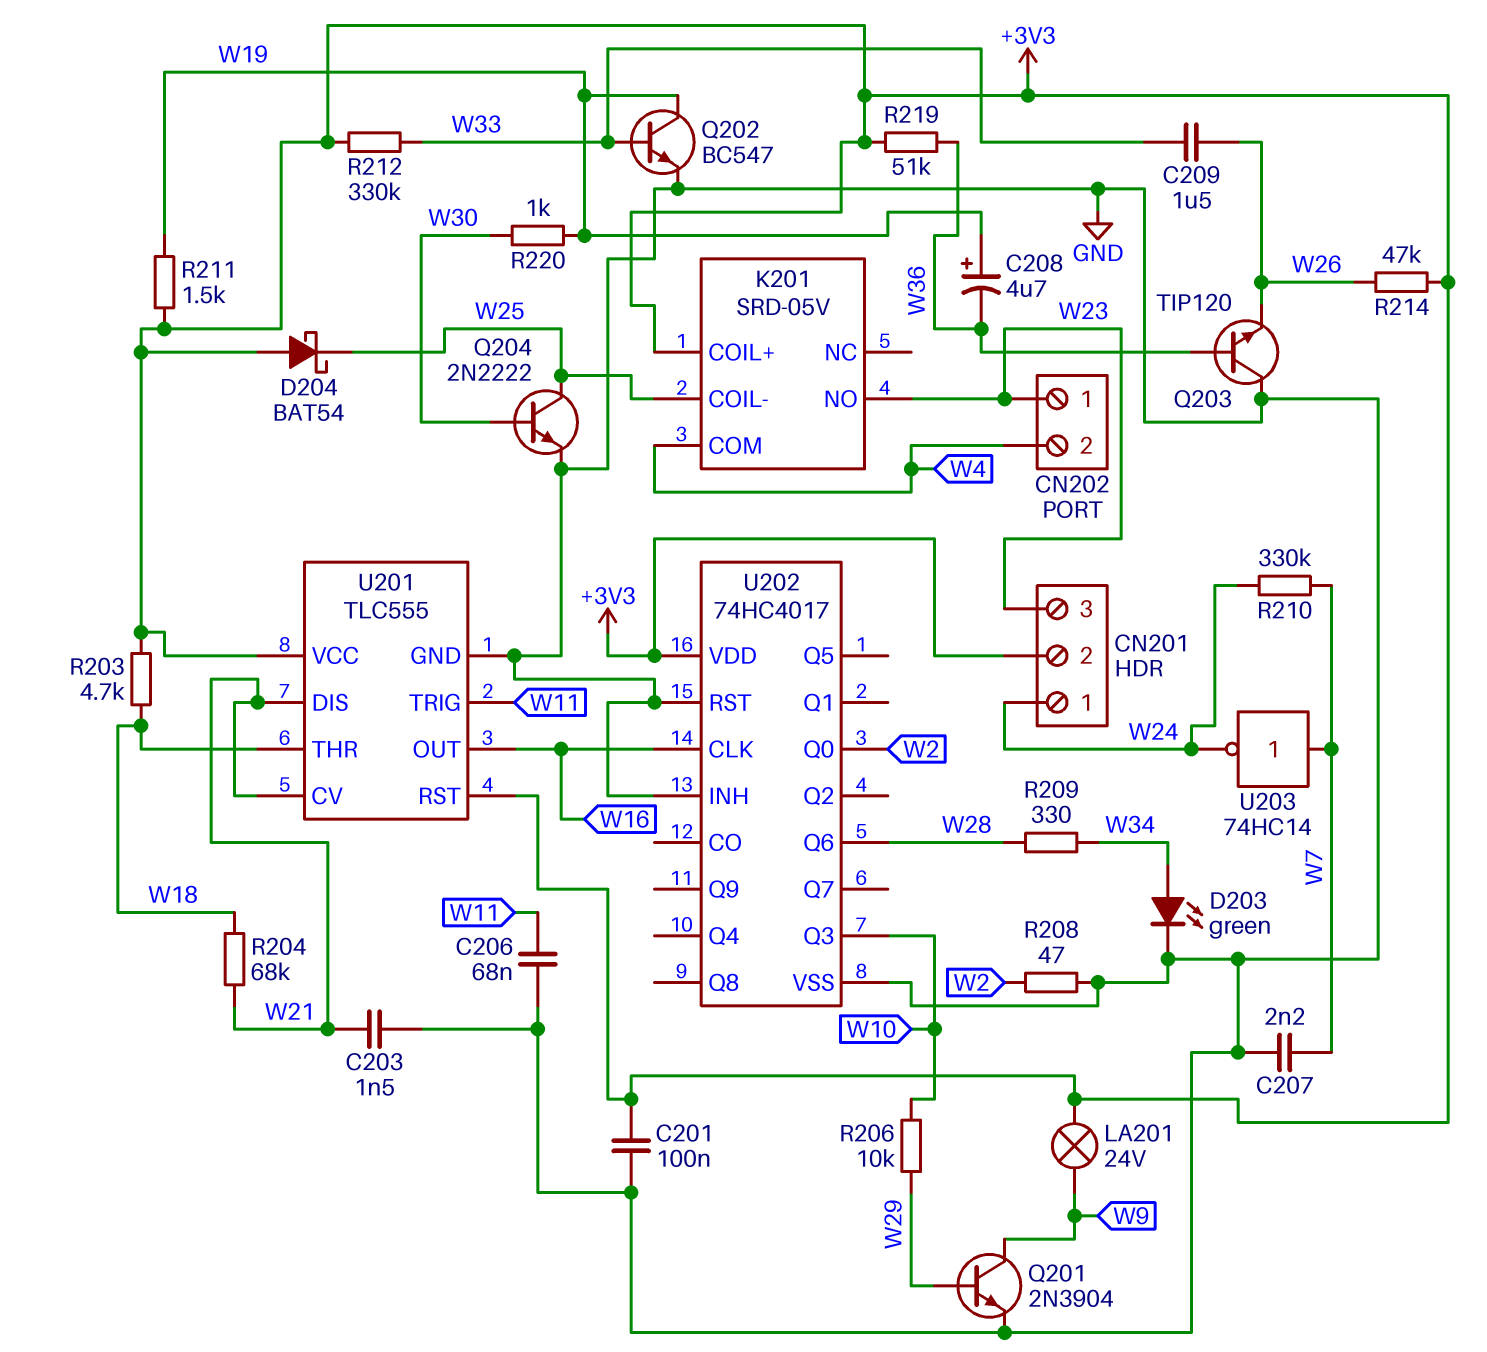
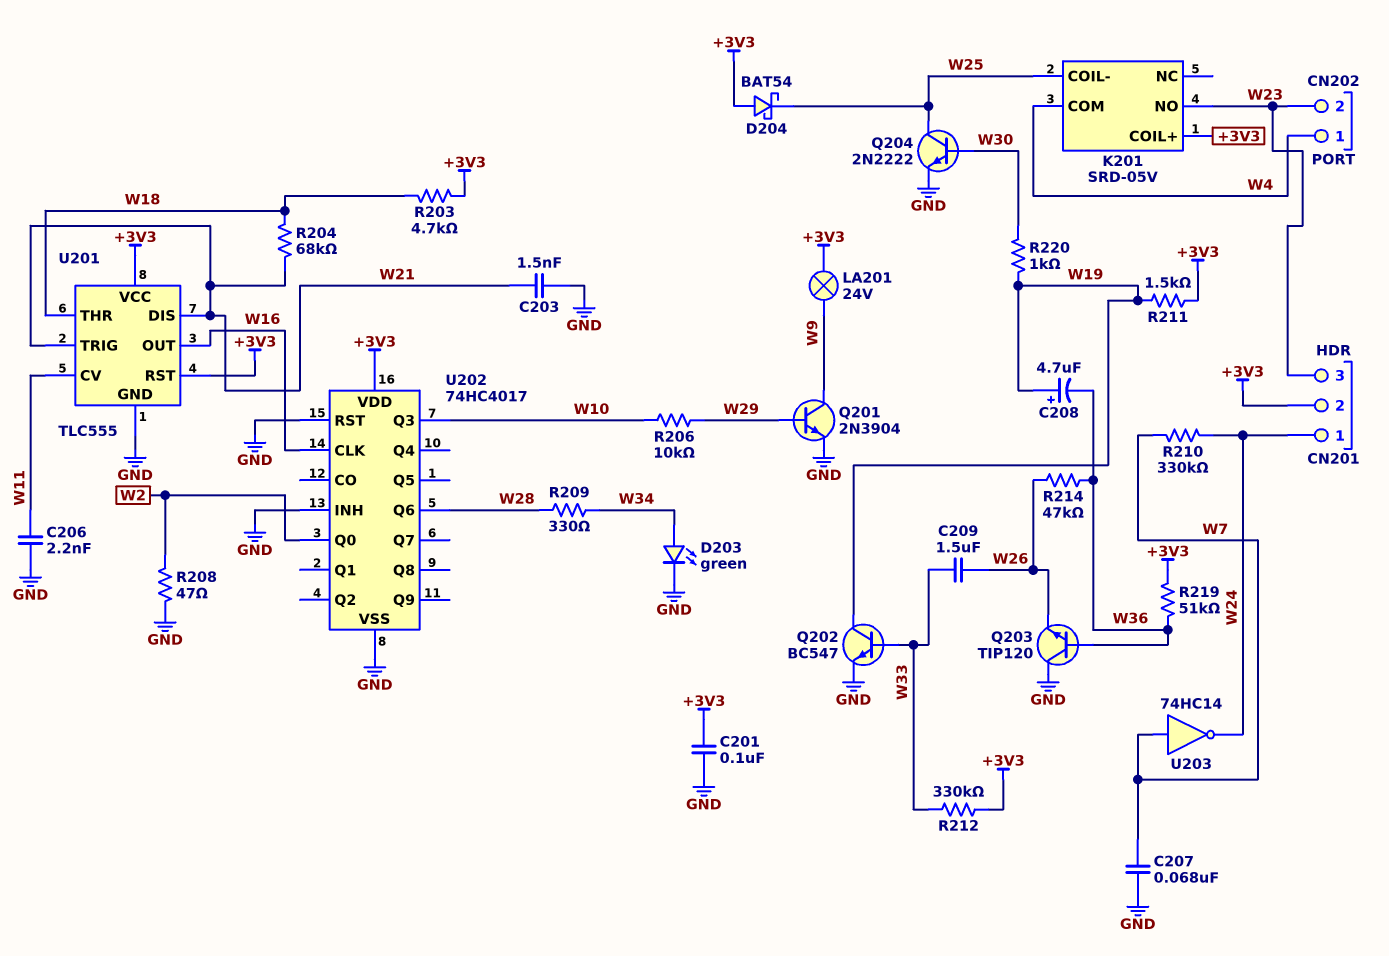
C206: 68nF (GND, W11) -> 2.2nF (GND, W11)
C207: 2.2nF (GND, W7) -> 68nF (GND, W7)
CN202 pin 1: W23 -> W4
CN202 pin 2: W4 -> W23
R214: 47k (+3V3, W26) -> 47k (W26, W36)
U201 pin CV: W21 -> W11
U201 pin TRIG: W11 -> W21

